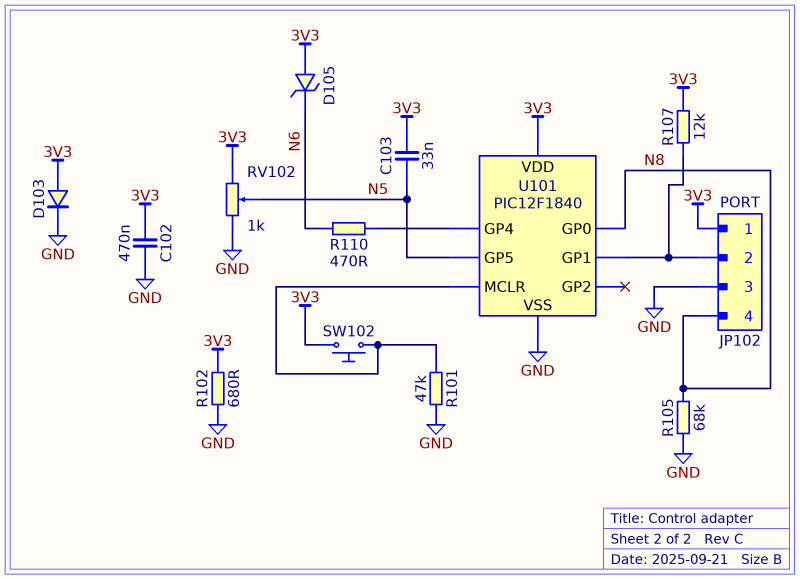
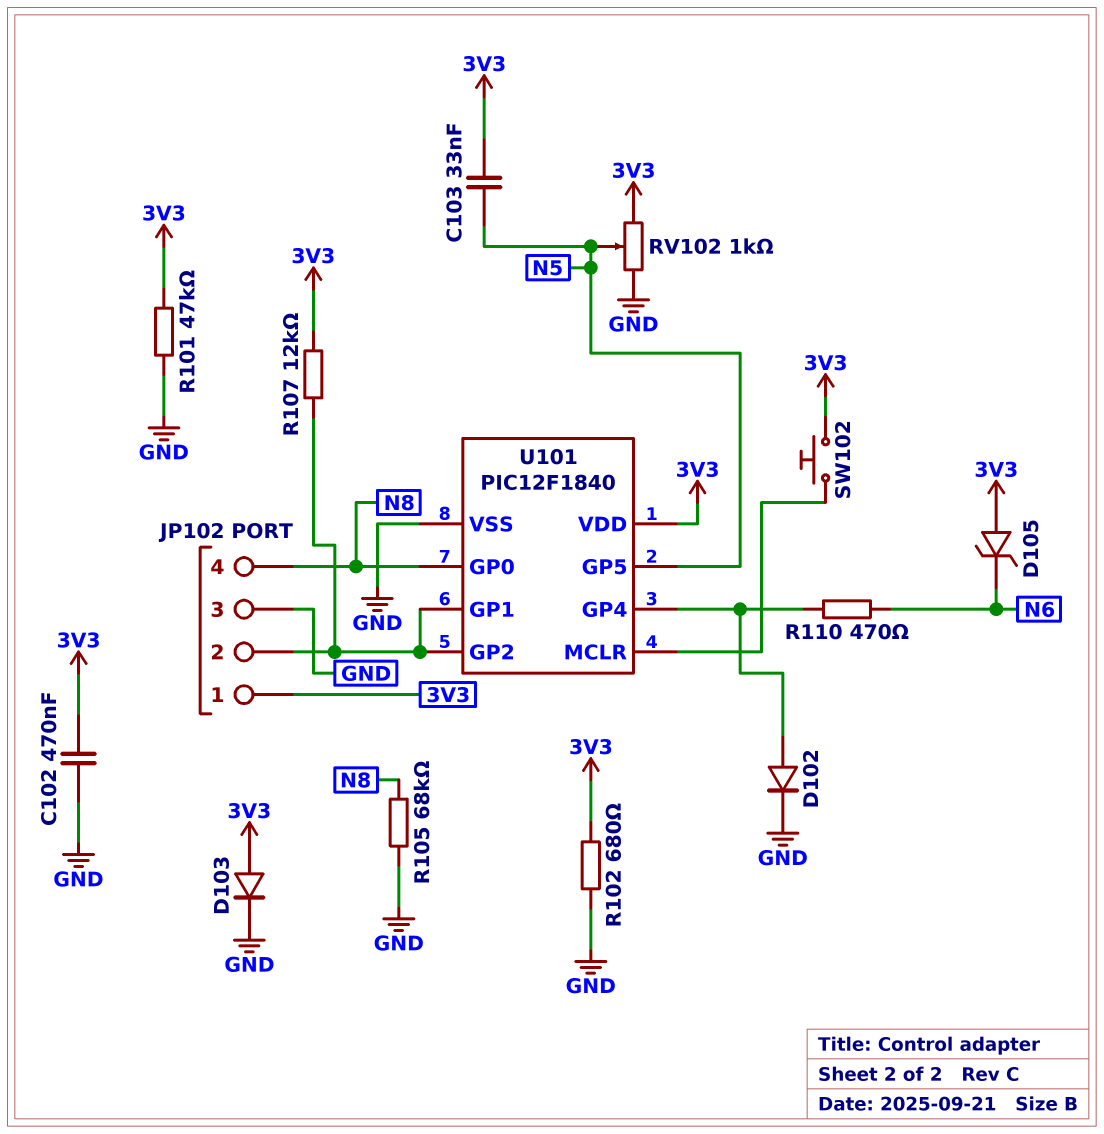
D102: none -> diode (A U101/GP4, K GND)
R101: 47k (GND, U101/MCLR) -> 47k (3V3, GND)
U101 pin GP2: none -> JP102/2

